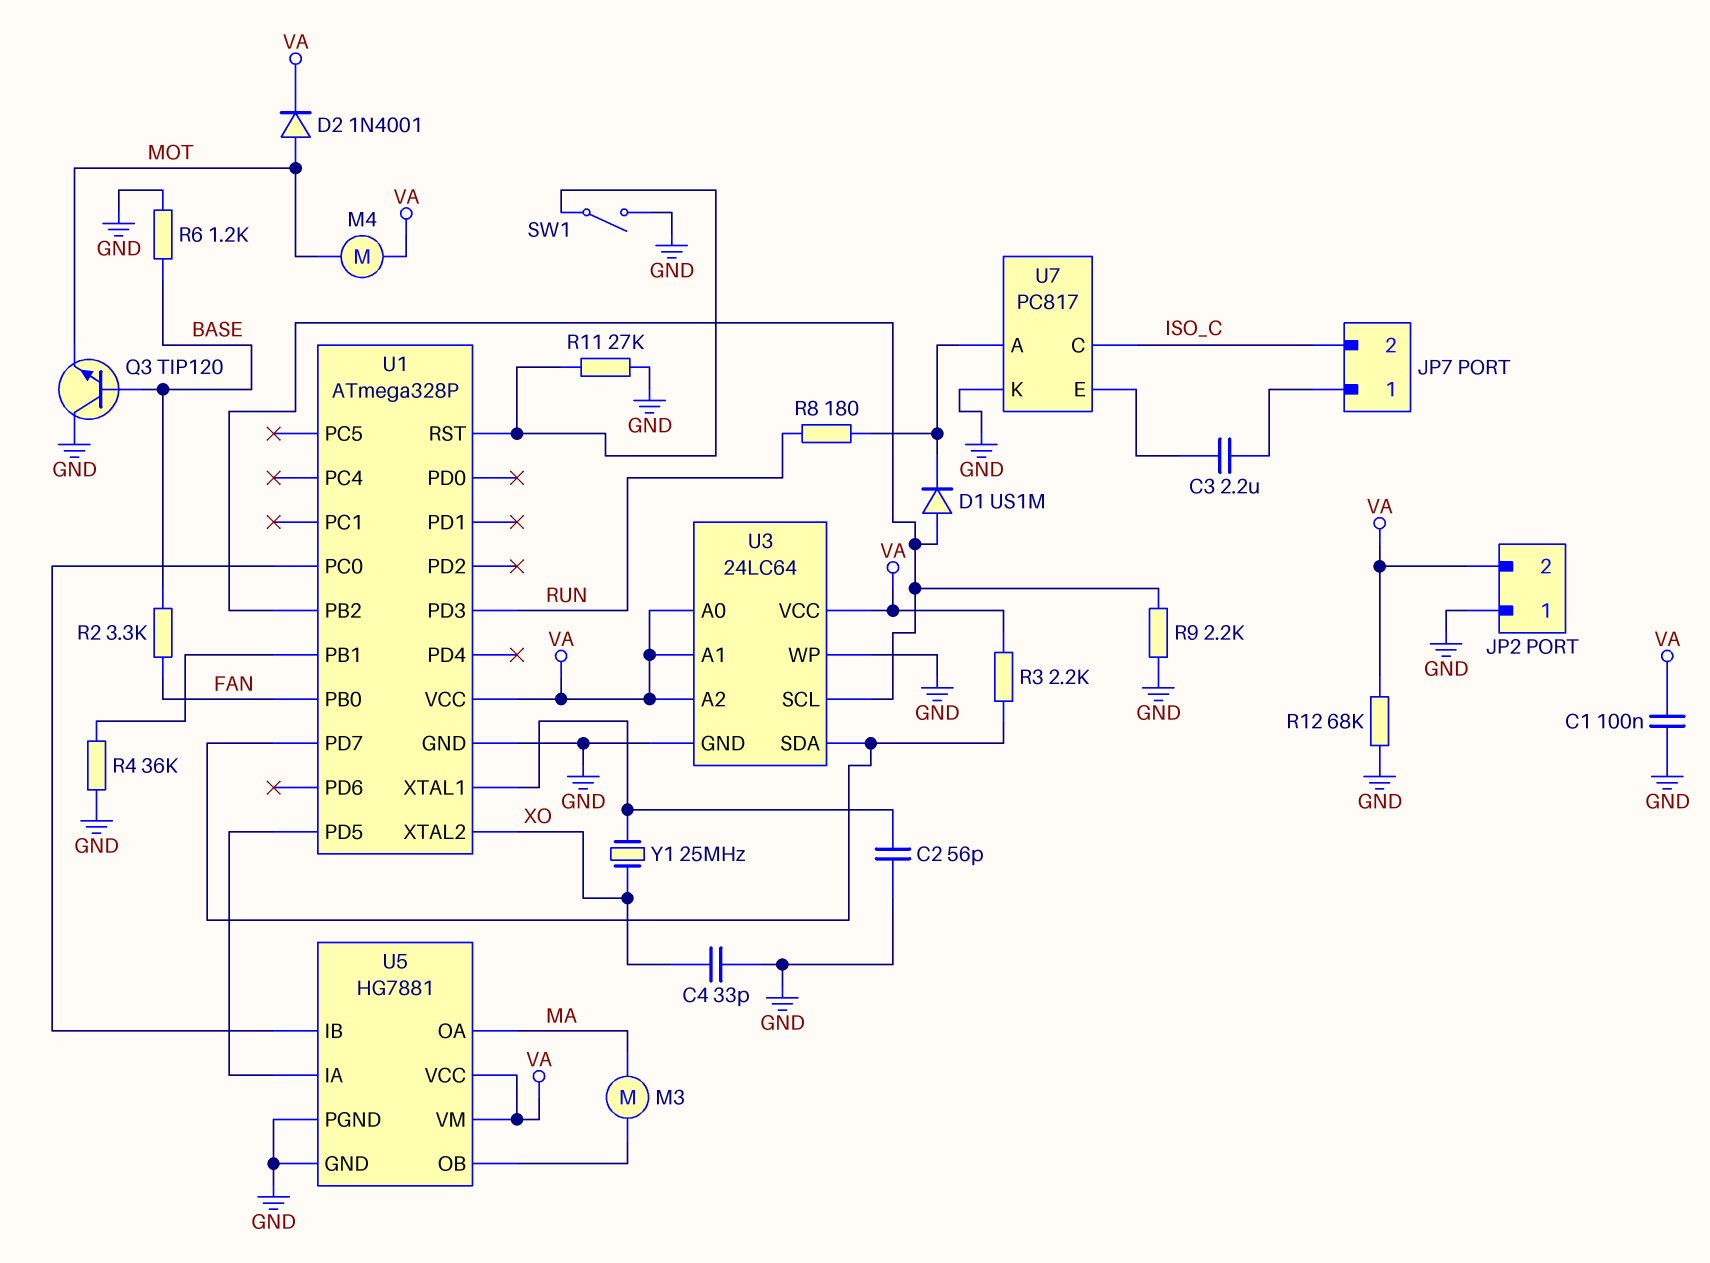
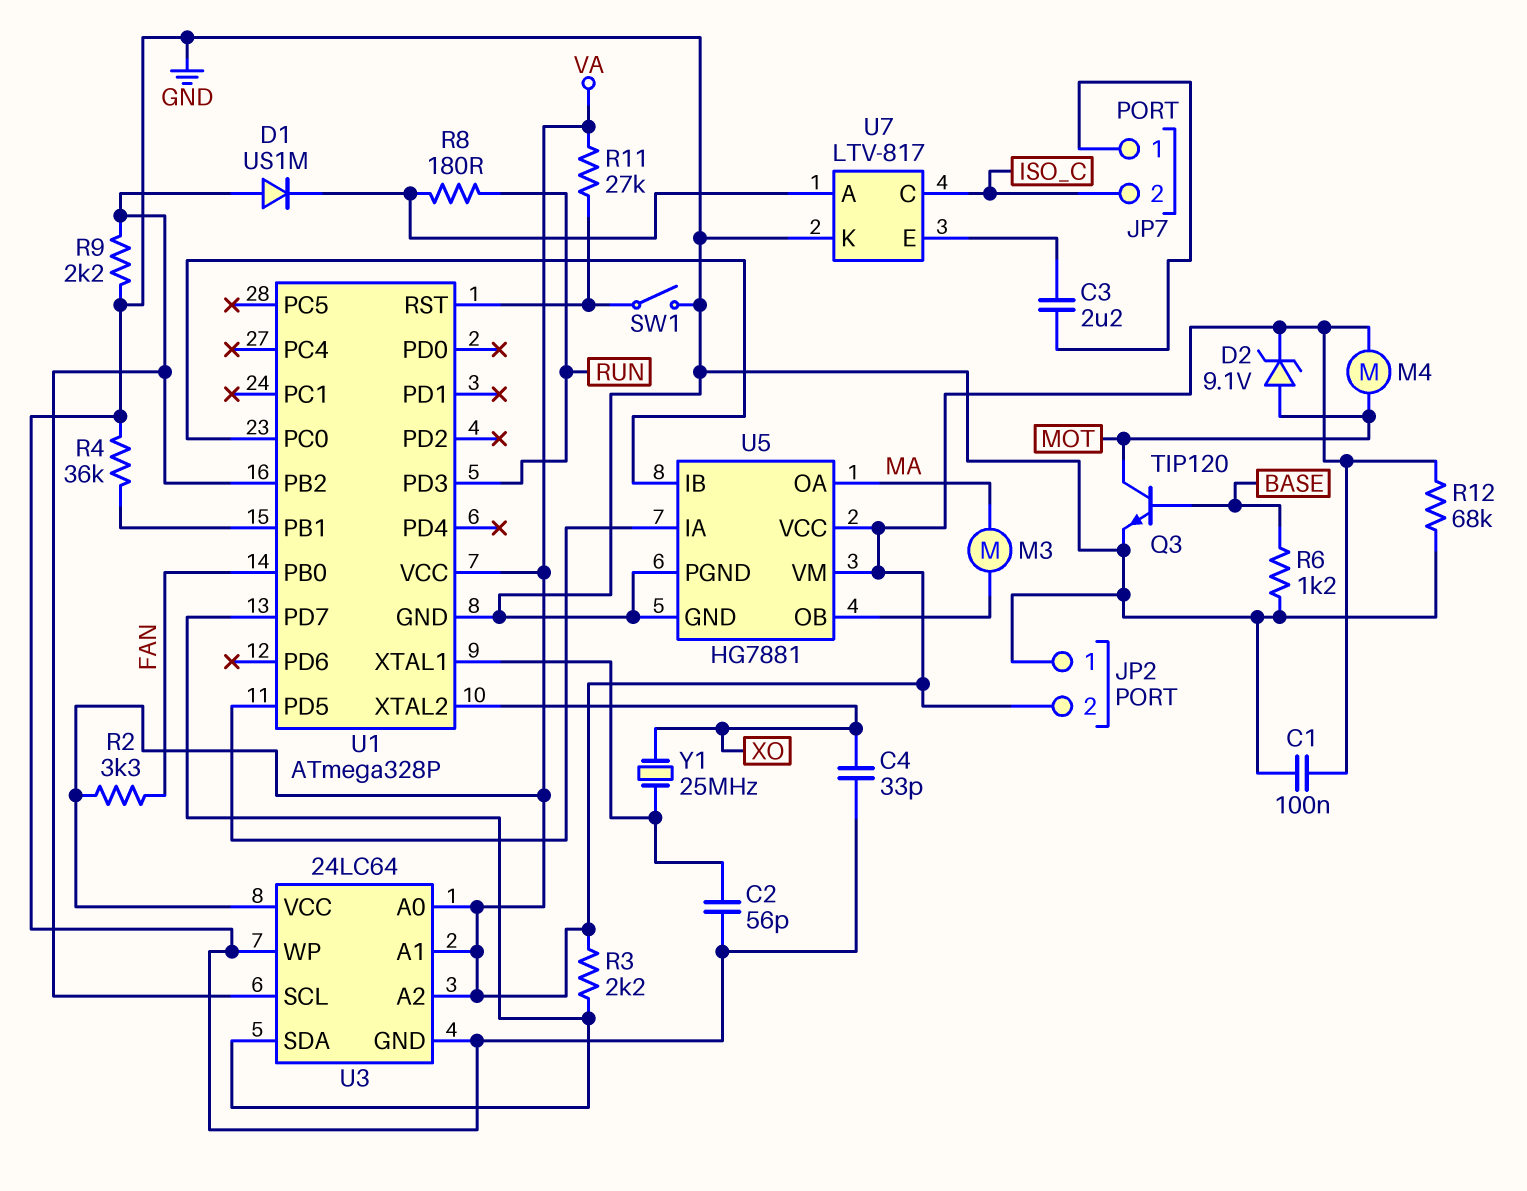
D2: diode 1N4001 (A MOT, K VA) -> zener 9.1V (A MOT, K VA)
Q3: NPN TIP120 (B BASE, C GND, E MOT) -> NPN TIP120 (B BASE, C MOT, E GND)
R2: 3.3k (BASE, FAN) -> 3.3k (FAN, VA)
R11: 27k (GND, U1/RST) -> 27k (U1/RST, VA)
U7: PC817 -> LTV-817

